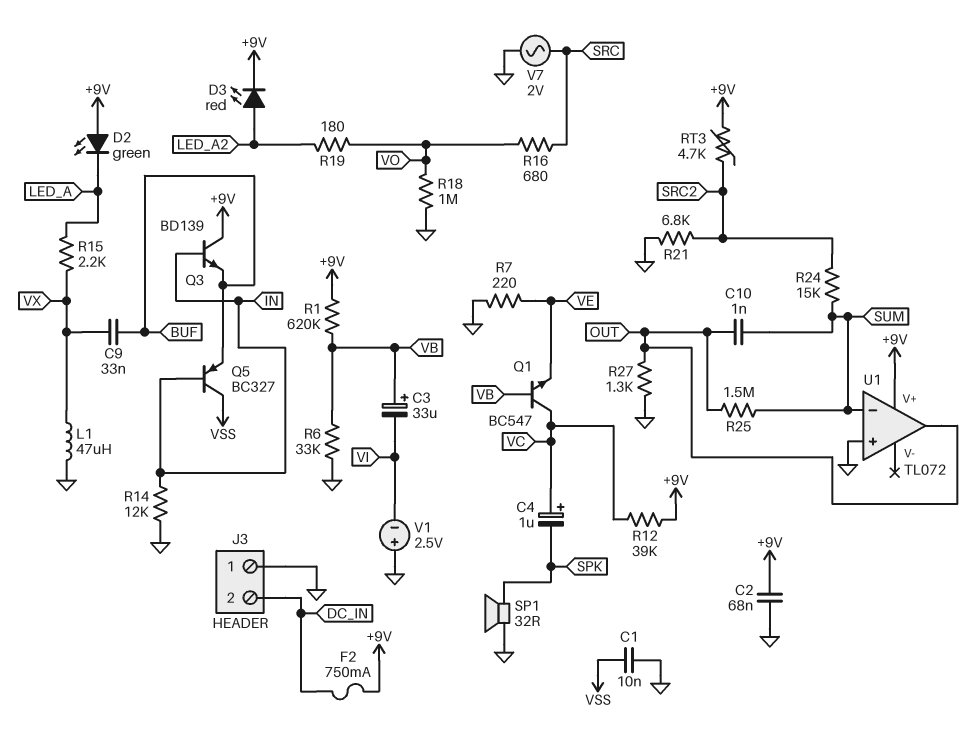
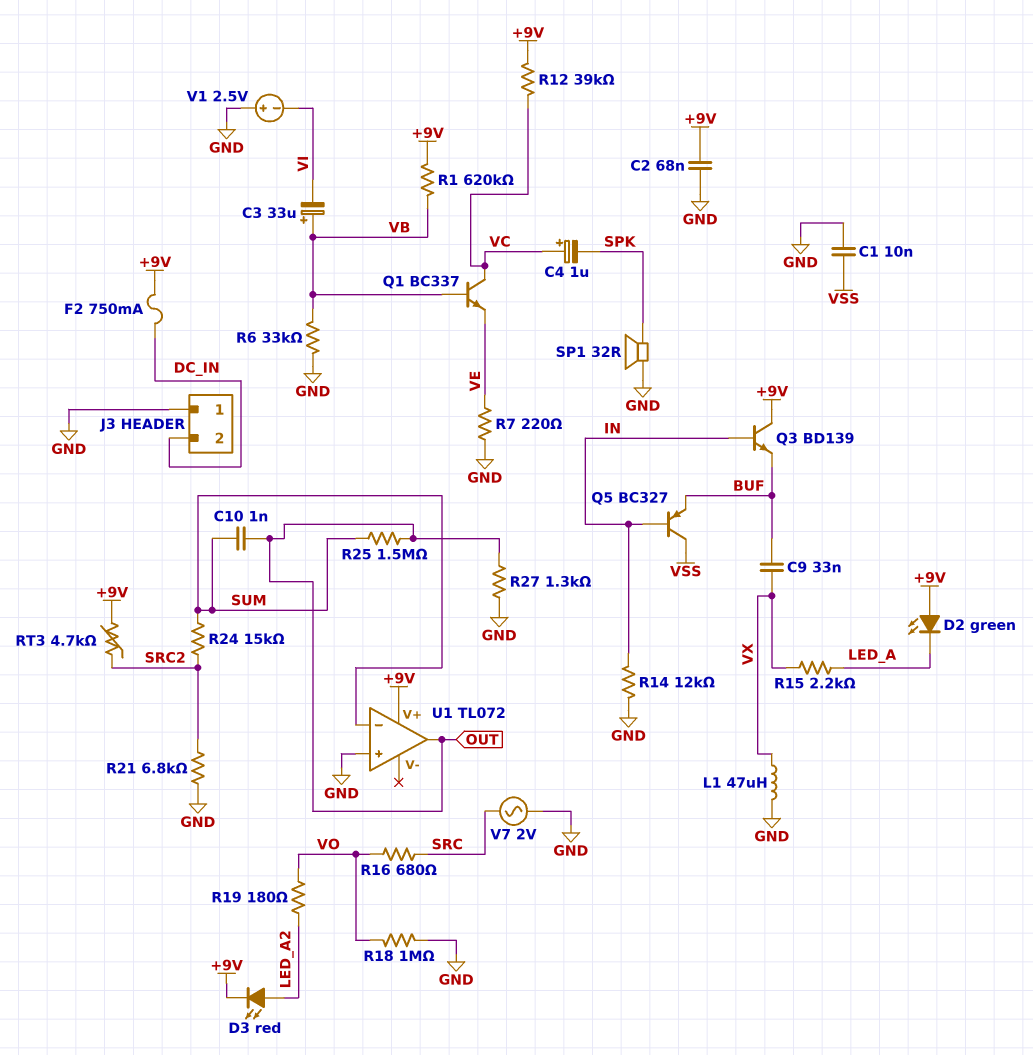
Q1: NPN BC547 (B VB, C VC, E VE) -> NPN BC337 (B VB, C VC, E VE)

